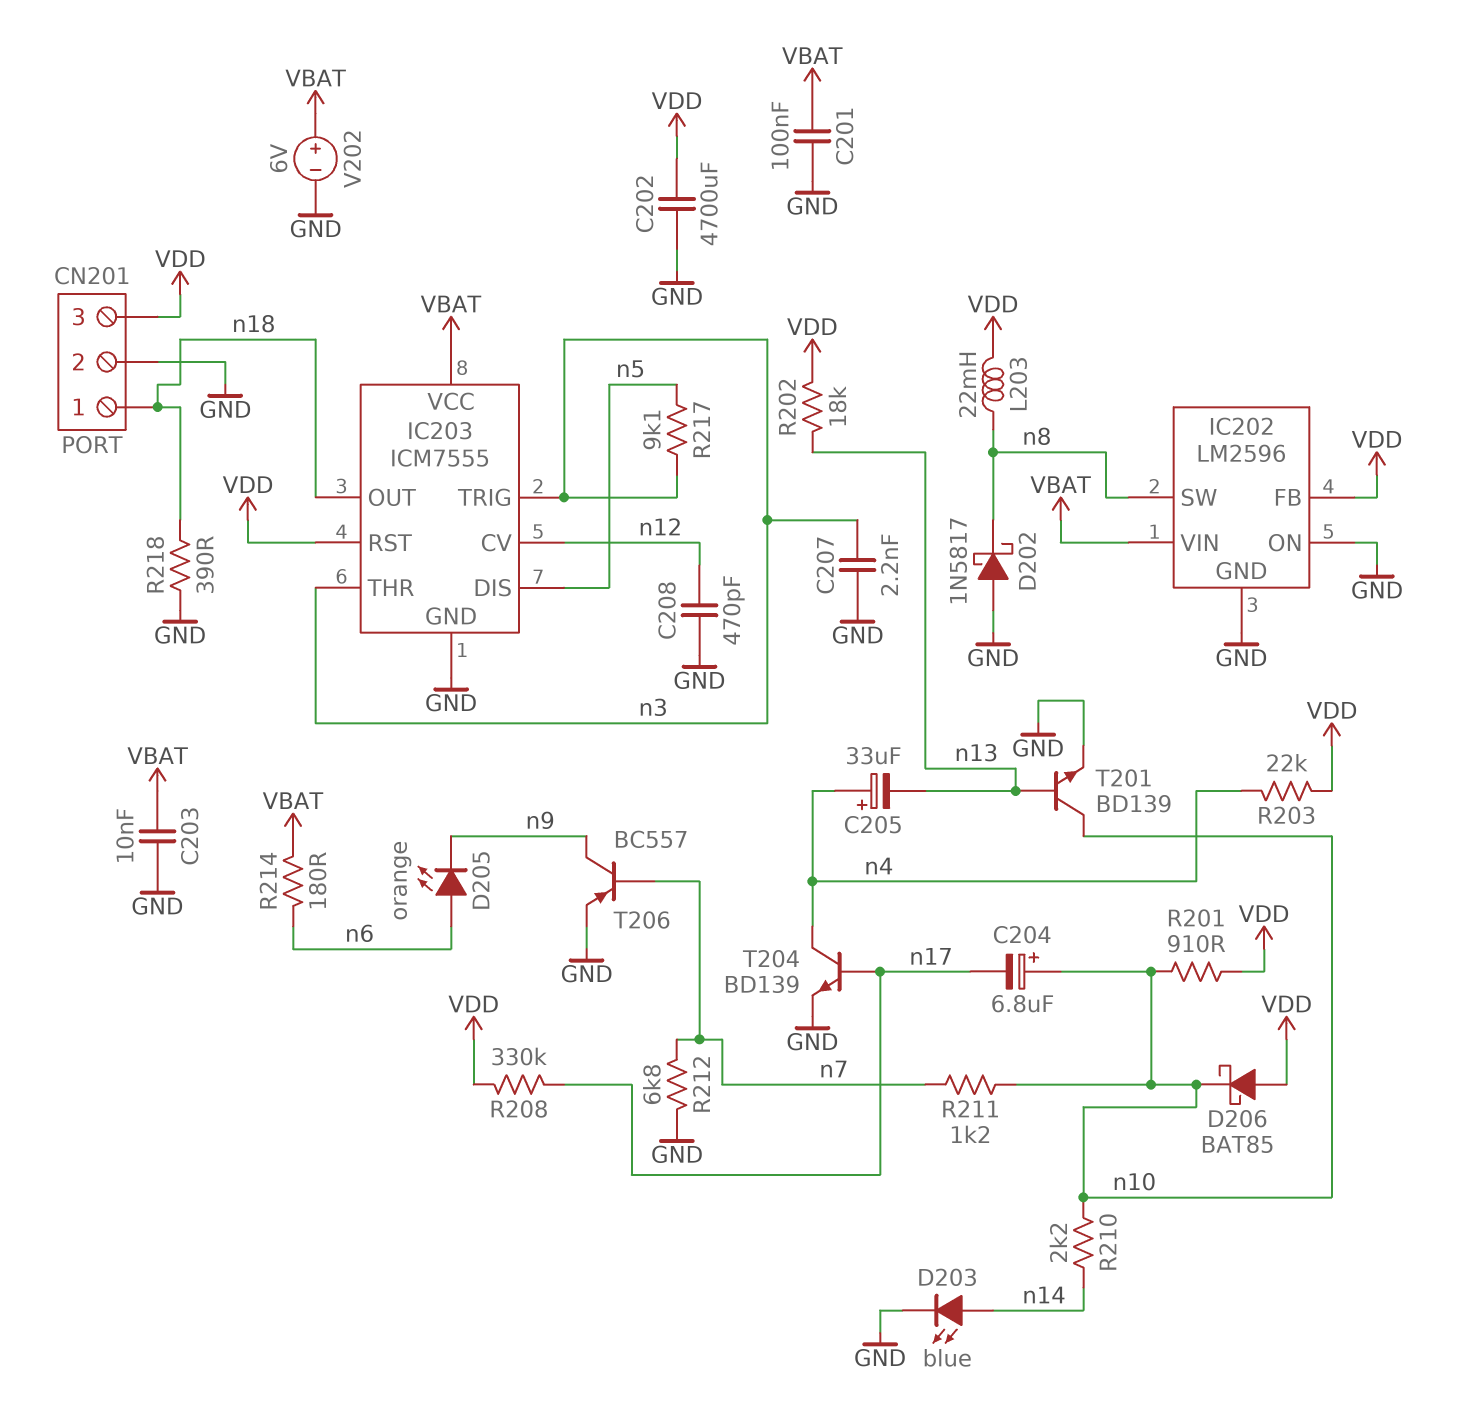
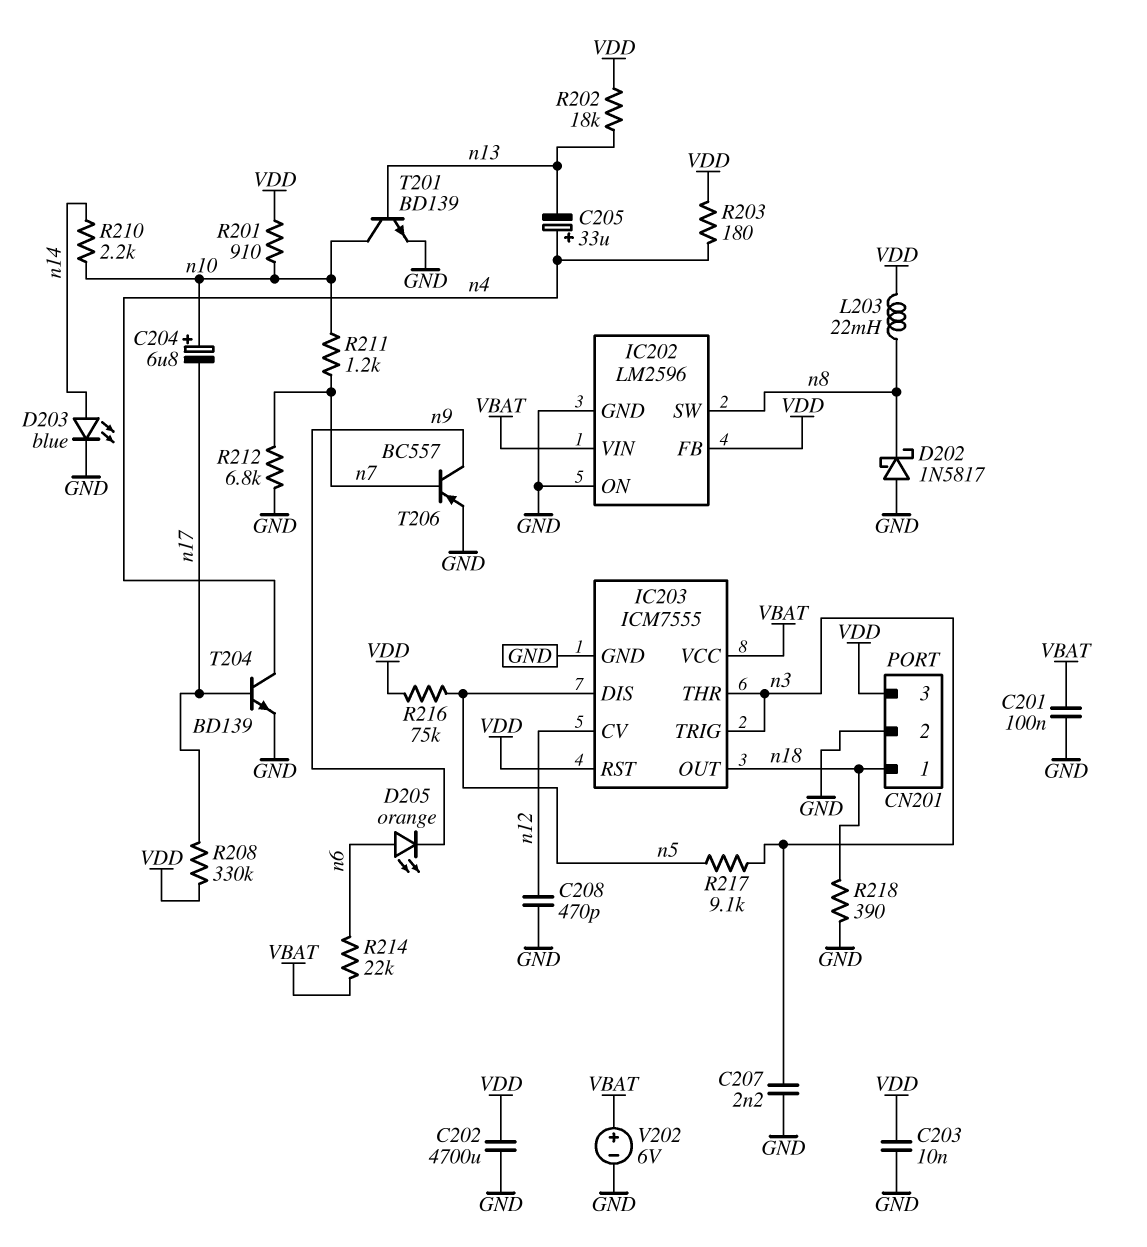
C203: 10nF (GND, VBAT) -> 10nF (GND, VDD)
D206: schottky BAT85 (A VDD, K n10) -> none
R203: 22k (VDD, n4) -> 180 (VDD, n4)
R214: 180 (VBAT, n6) -> 22k (VBAT, n6)
R216: none -> 75k (VDD, n5)

